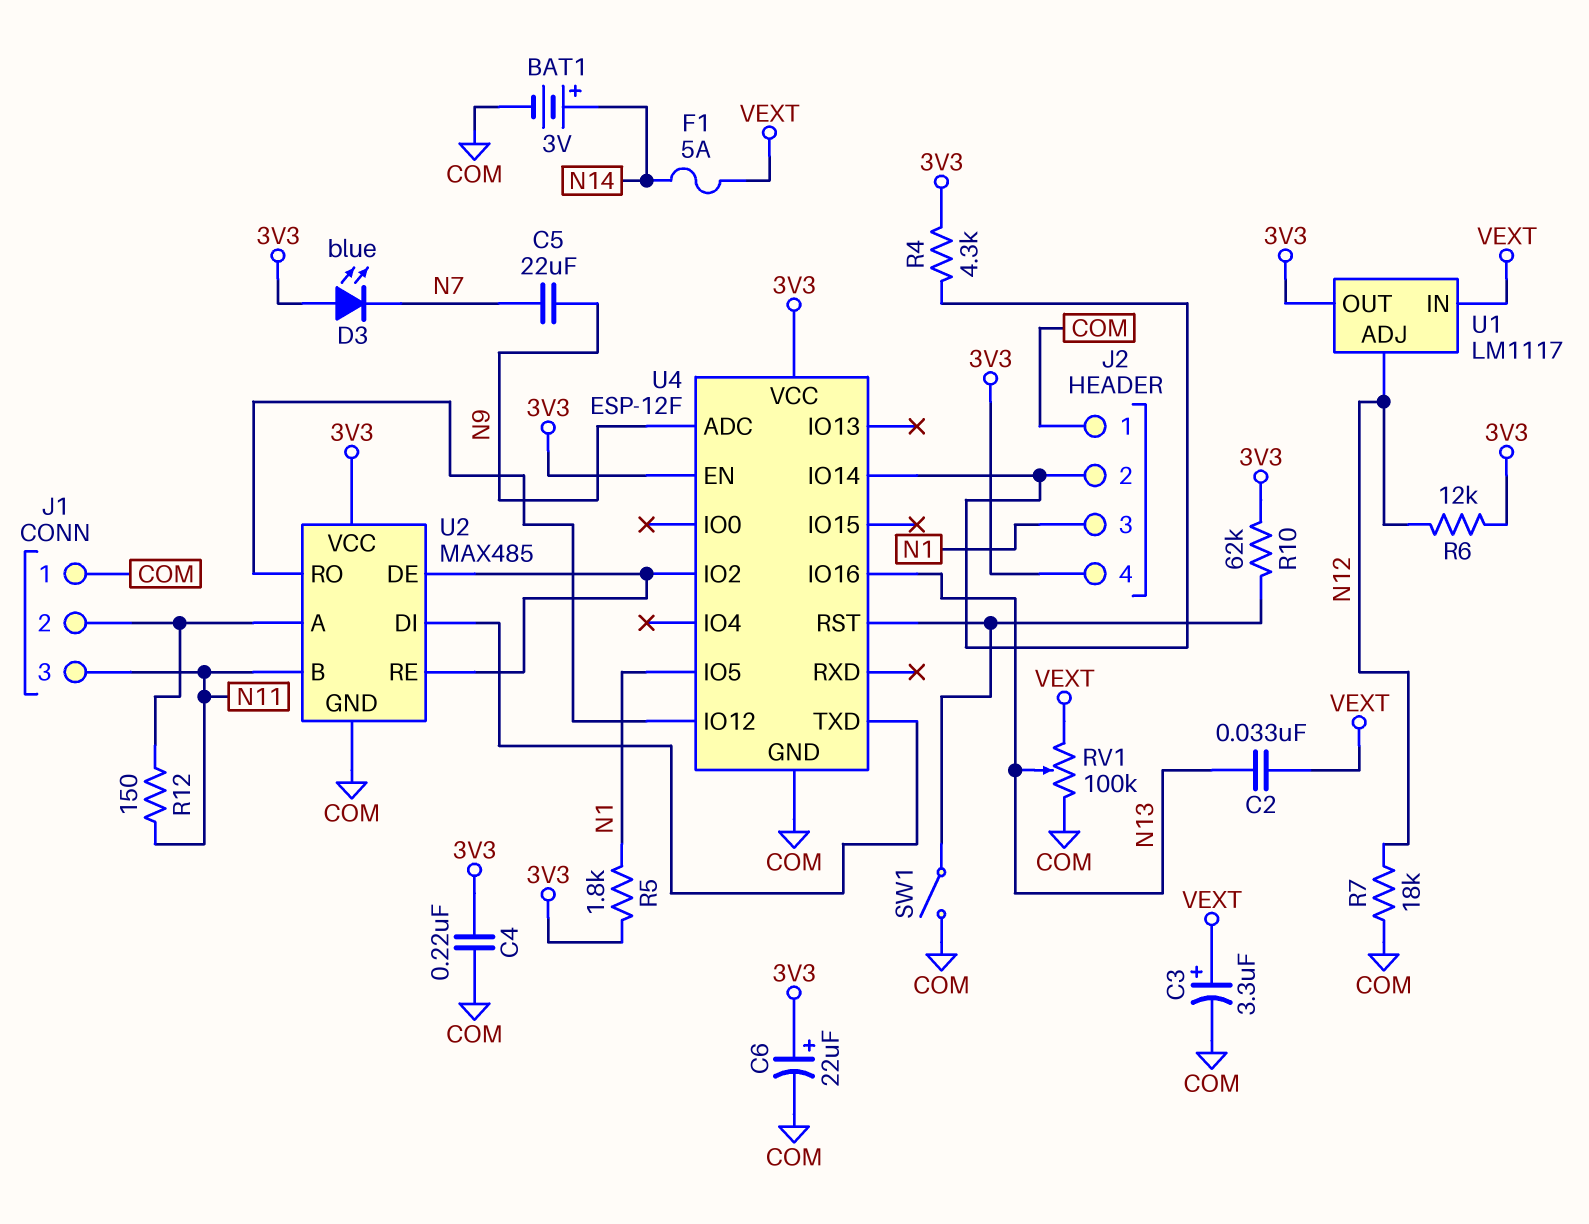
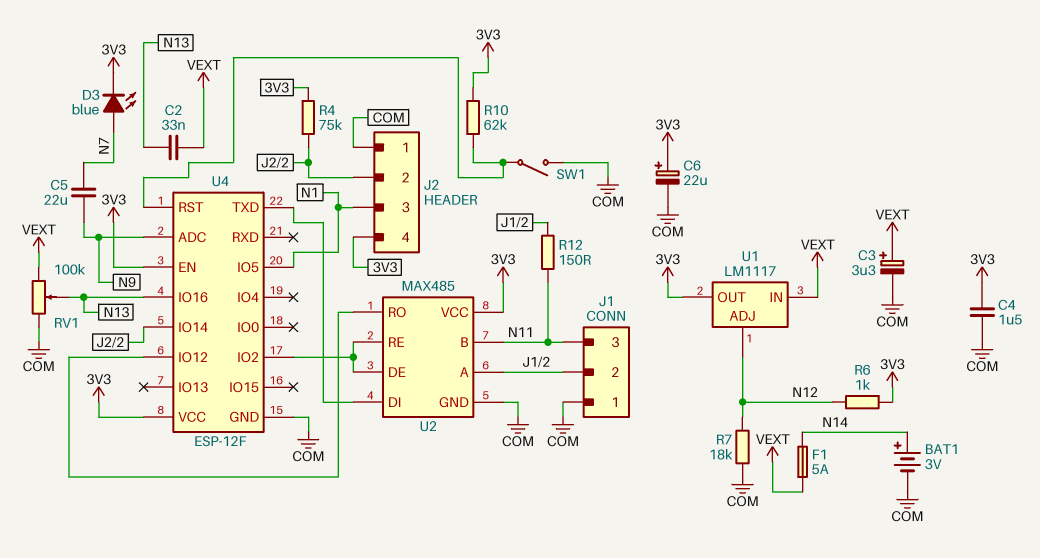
C4: 220nF (3V3, COM) -> 1.5uF (3V3, COM)
D3: LED blue (A 3V3, K N7) -> LED blue (A N7, K 3V3)
R4: 4.3k (3V3, J2/2) -> 75k (3V3, J2/2)
R5: 1.8k (3V3, N1) -> none
R6: 12k (3V3, N12) -> 1k (3V3, N12)

